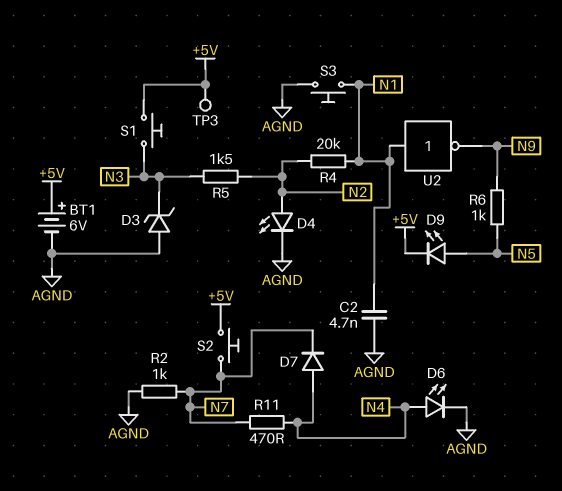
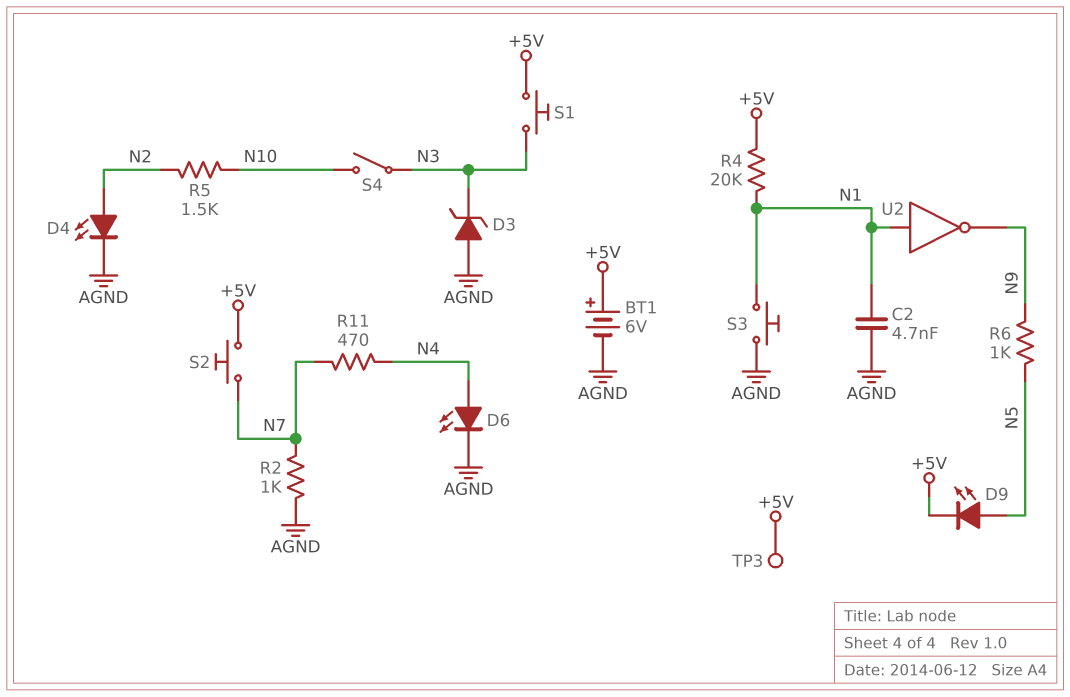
D7: diode (A N4, K N7) -> none
R4: 20k (N1, N2) -> 20k (+5V, N1)
R5: 1.5k (N2, N3) -> 1.5k (N2, N10)
S4: none -> switch (N3, N10)

